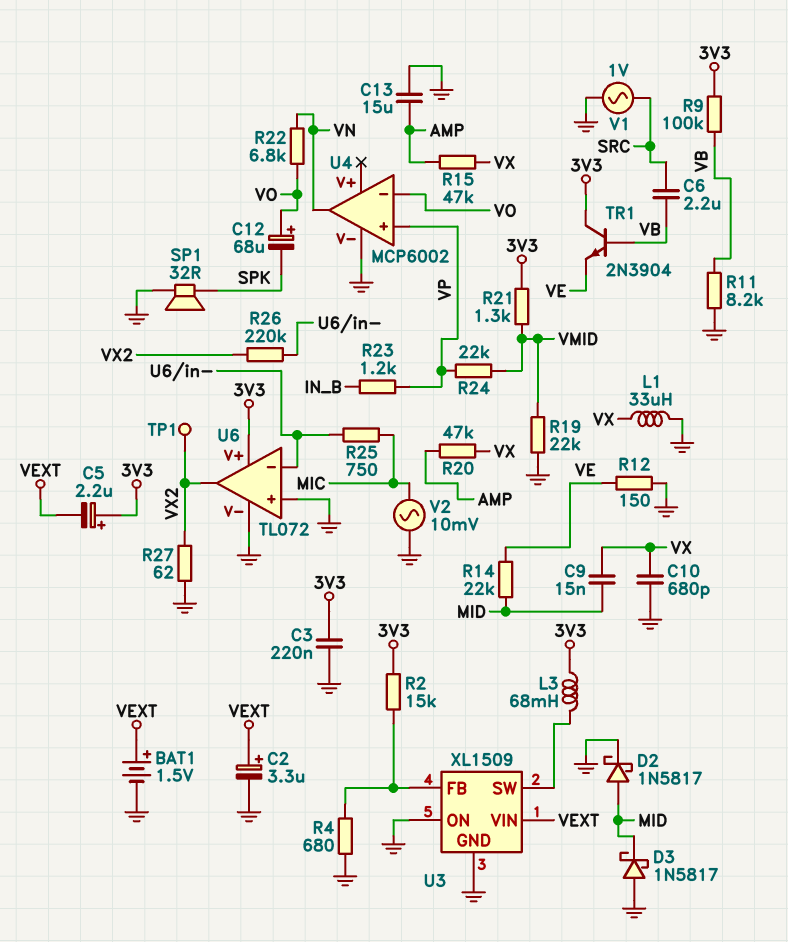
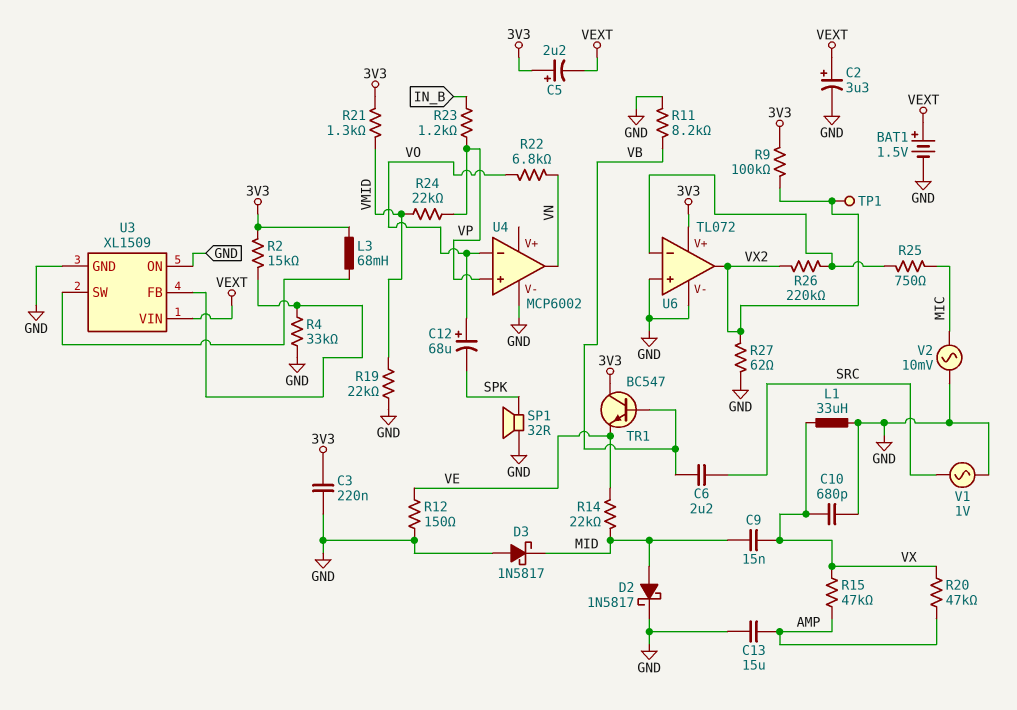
R4: 680 (GND, U3/FB) -> 33k (GND, U3/FB)
R9: 100k (3V3, VB) -> 100k (3V3, VX2)
TR1: NPN 2N3904 (B VB, C 3V3, E VE) -> NPN BC547 (B VB, C 3V3, E VE)

